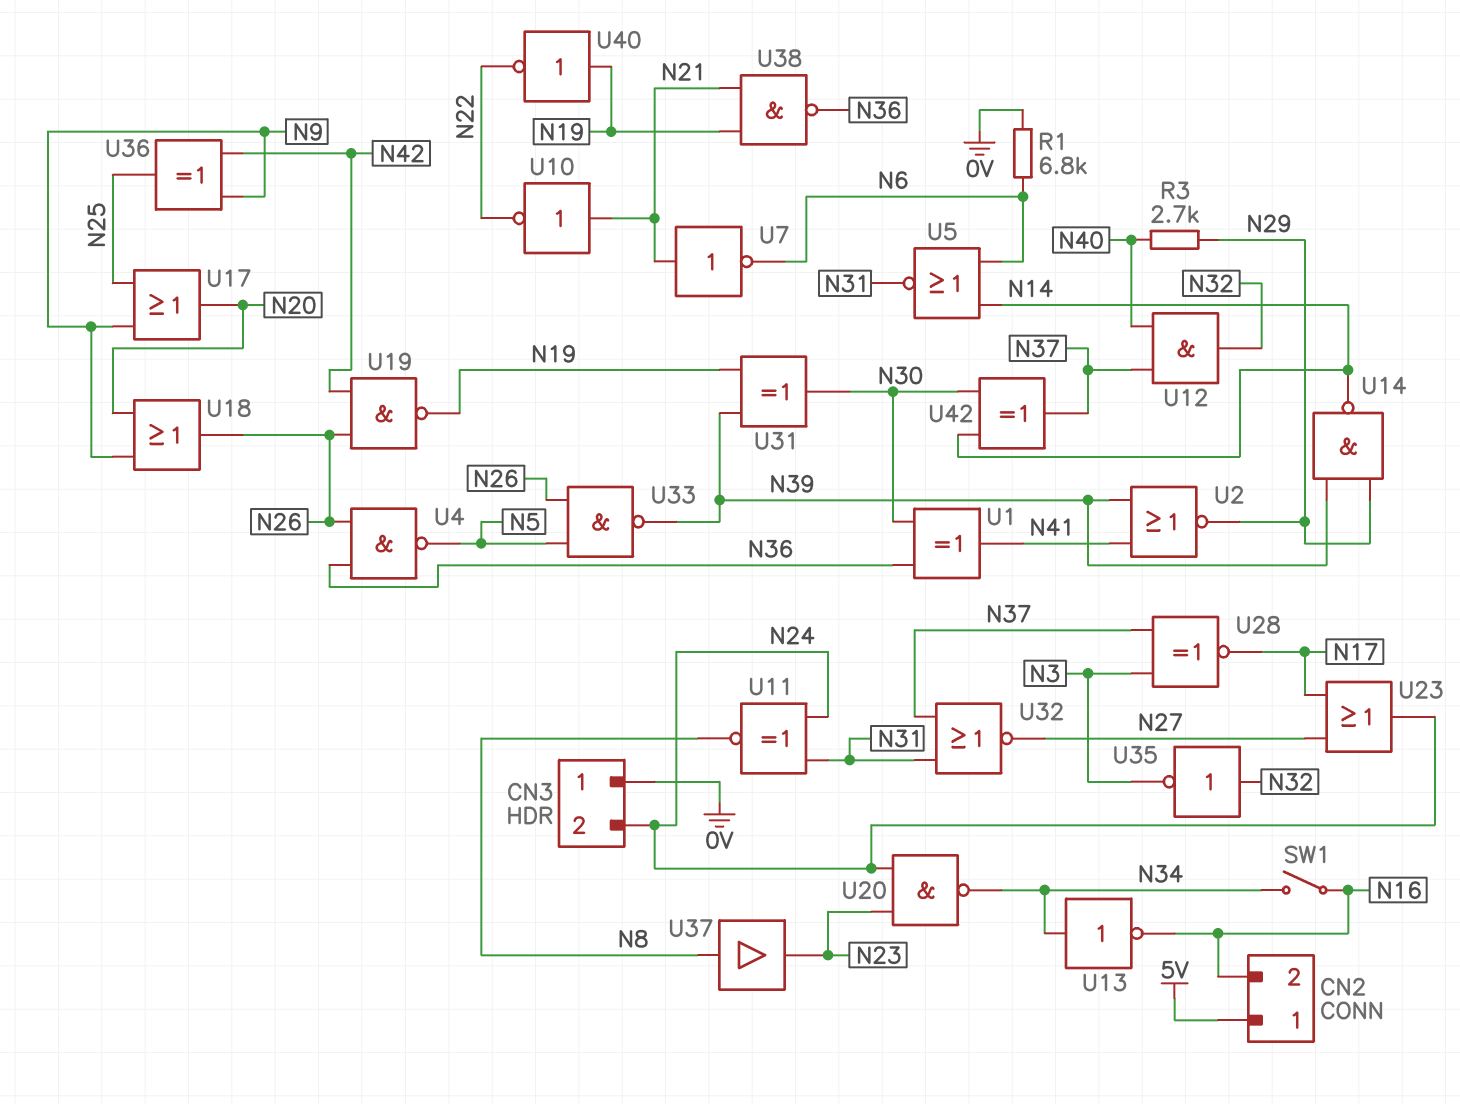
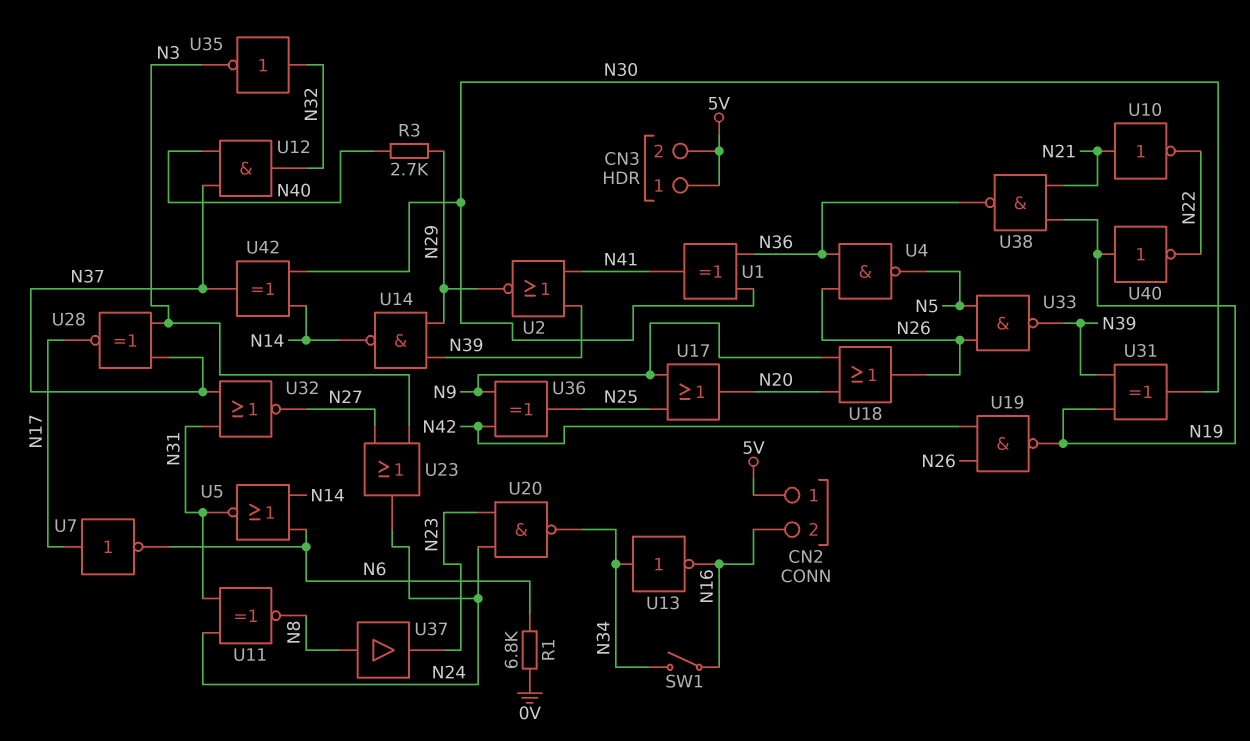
CN3 pin 1: 0V -> 5V
CN3 pin 2: N24 -> 5V
U7: NOT (in N21, out N6) -> NOT (in N17, out N6)
U23: OR (in N17, in N27, out N24) -> OR (in N3, in N27, out N24)

